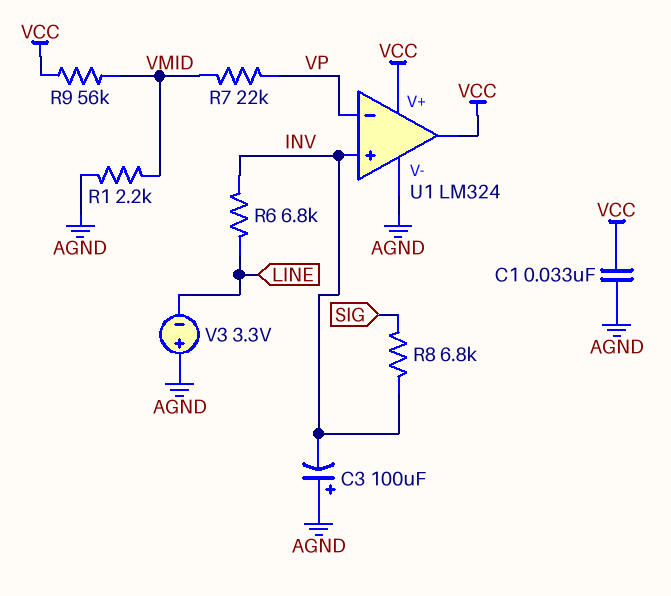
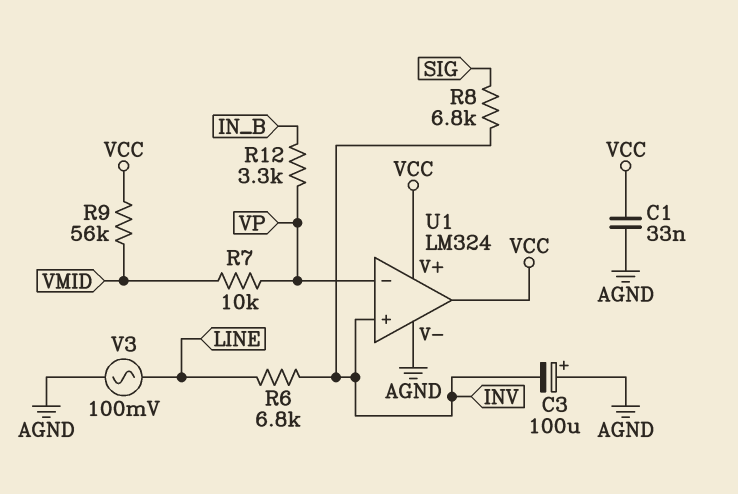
R1: 2.2k (AGND, VMID) -> none
R7: 22k (VMID, VP) -> 10k (VMID, VP)
R12: none -> 3.3k (IN_B, VP)
V3: 3.3V (plus AGND, minus LINE) -> AC 100mV (AGND, LINE)

